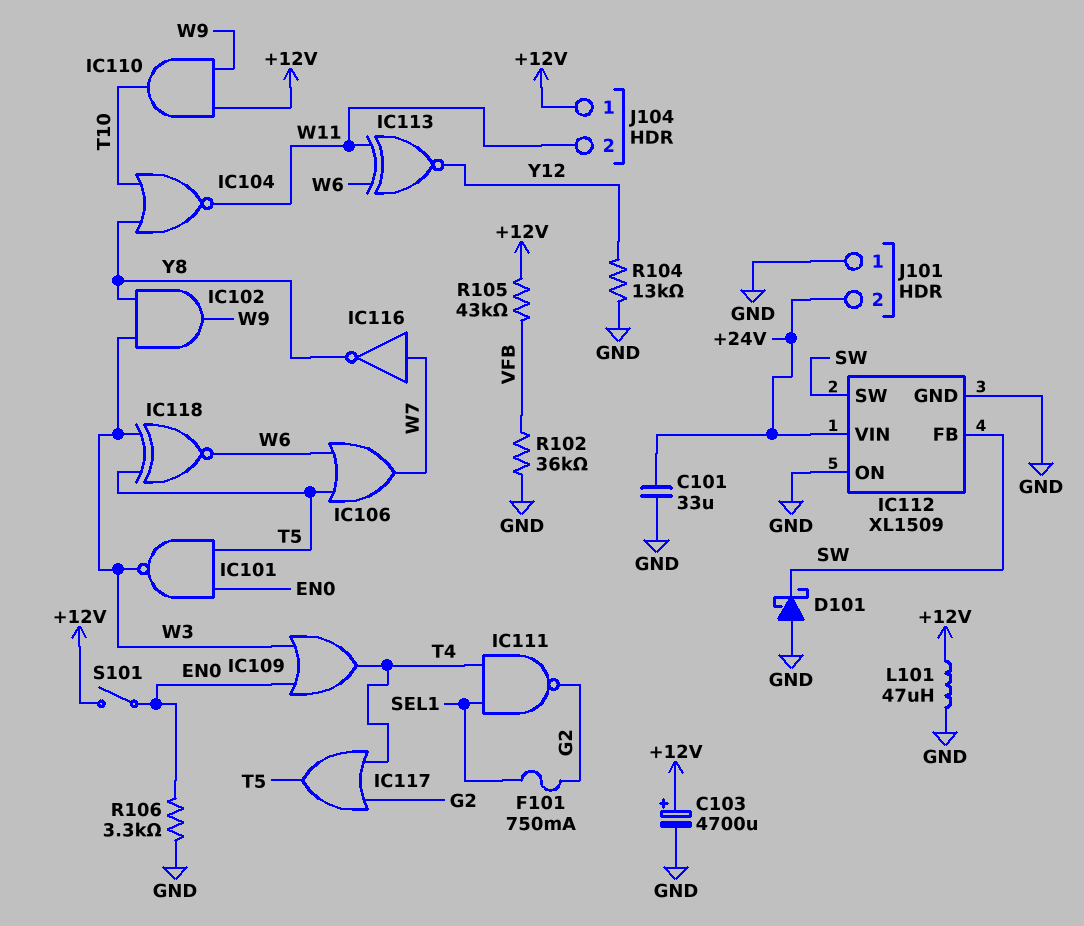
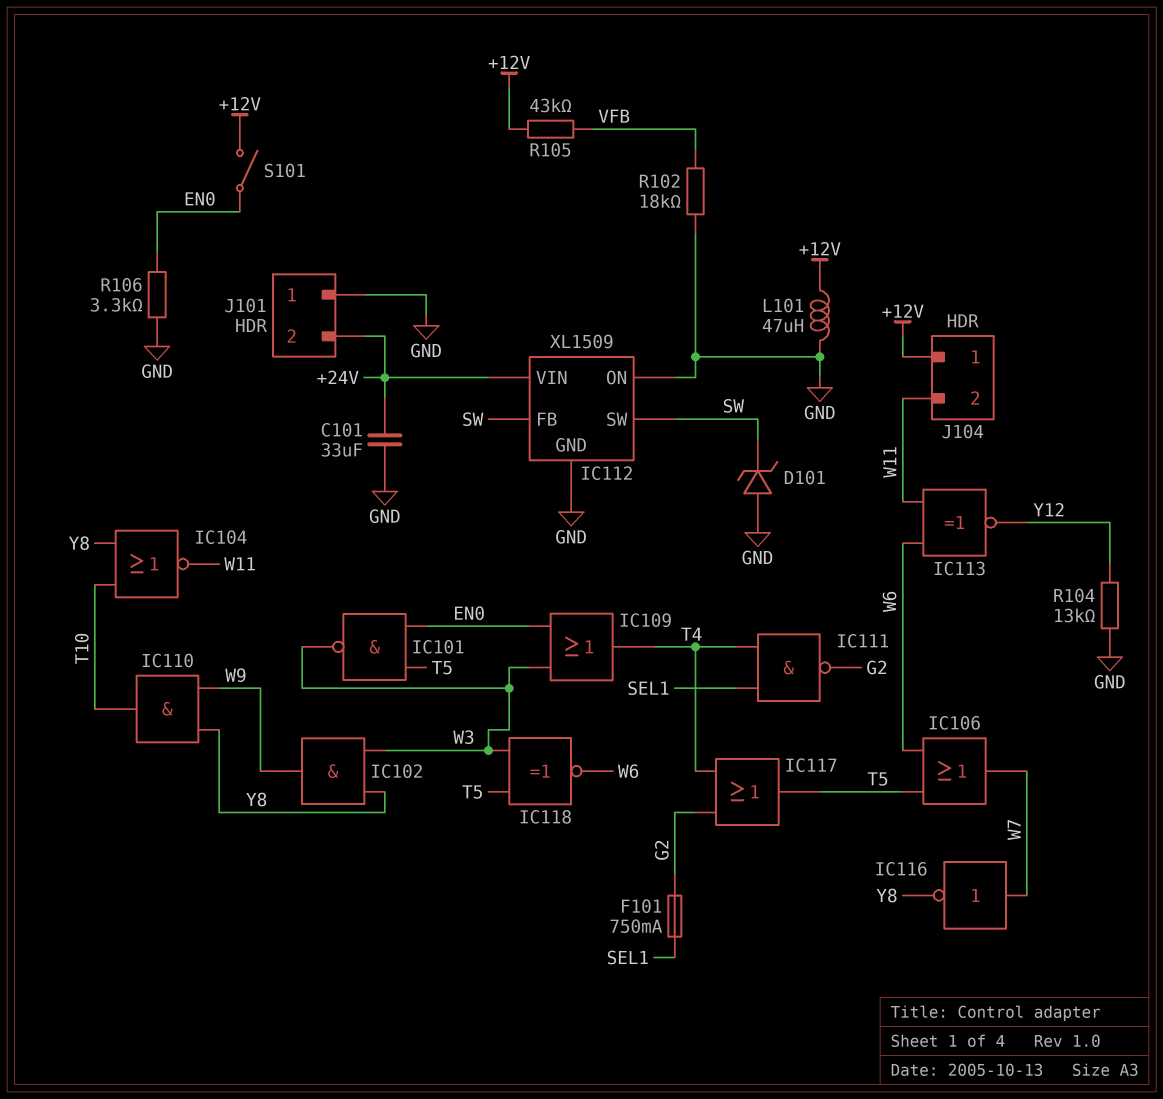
C103: 4700uF (plus +12V, minus GND) -> none
D101: schottky (A GND, K SW) -> zener (A GND, K SW)
IC110: AND (in +12V, in W9, out T10) -> AND (in W9, in Y8, out T10)
R102: 36k (GND, VFB) -> 18k (GND, VFB)

